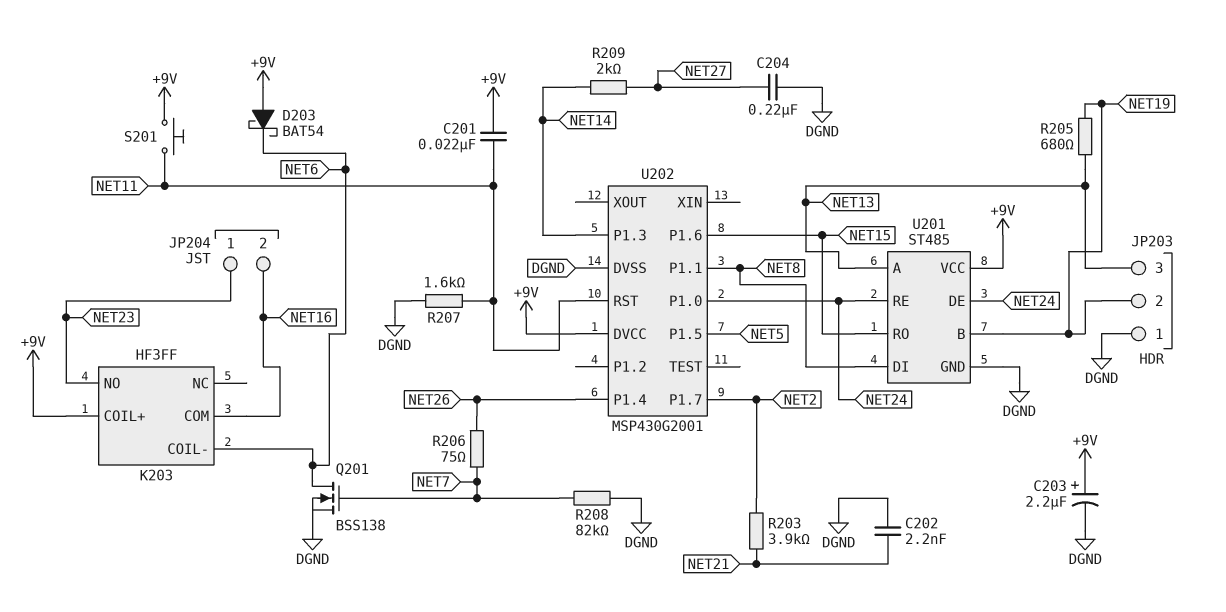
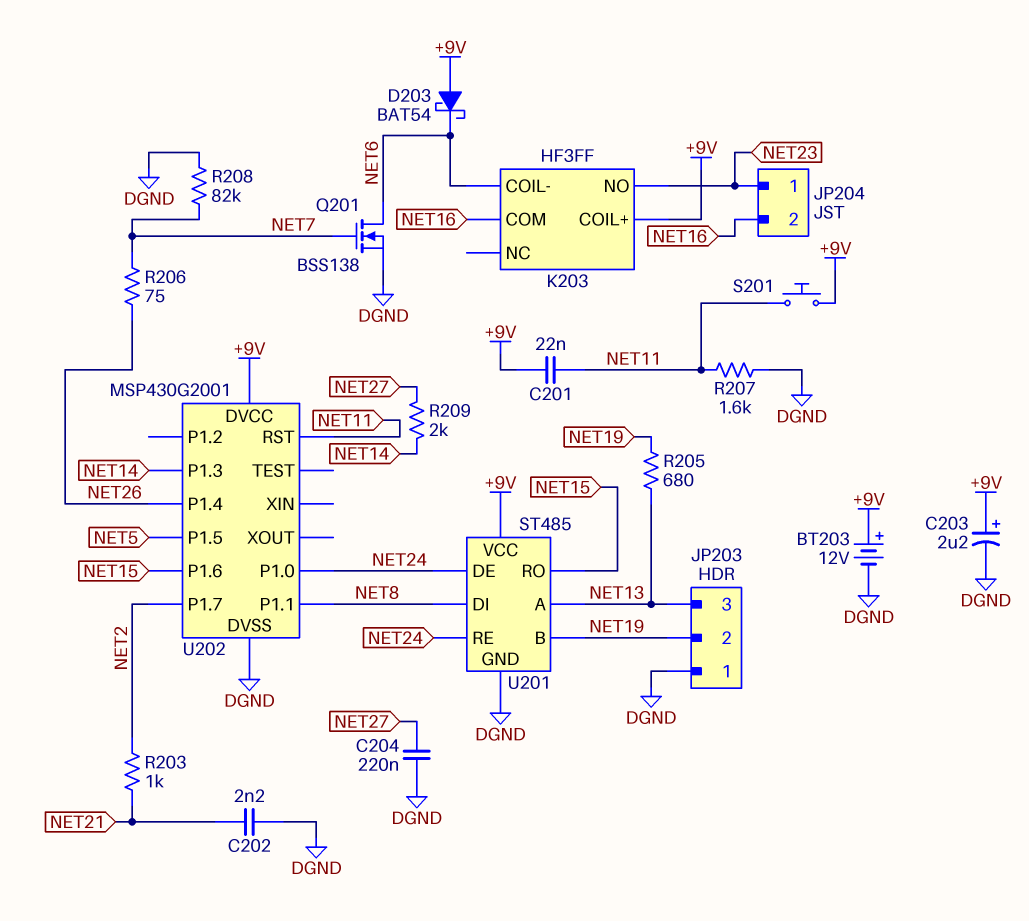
BT203: none -> 12V (plus +9V, minus DGND)
R203: 3.9k (NET2, NET21) -> 1k (NET2, NET21)

